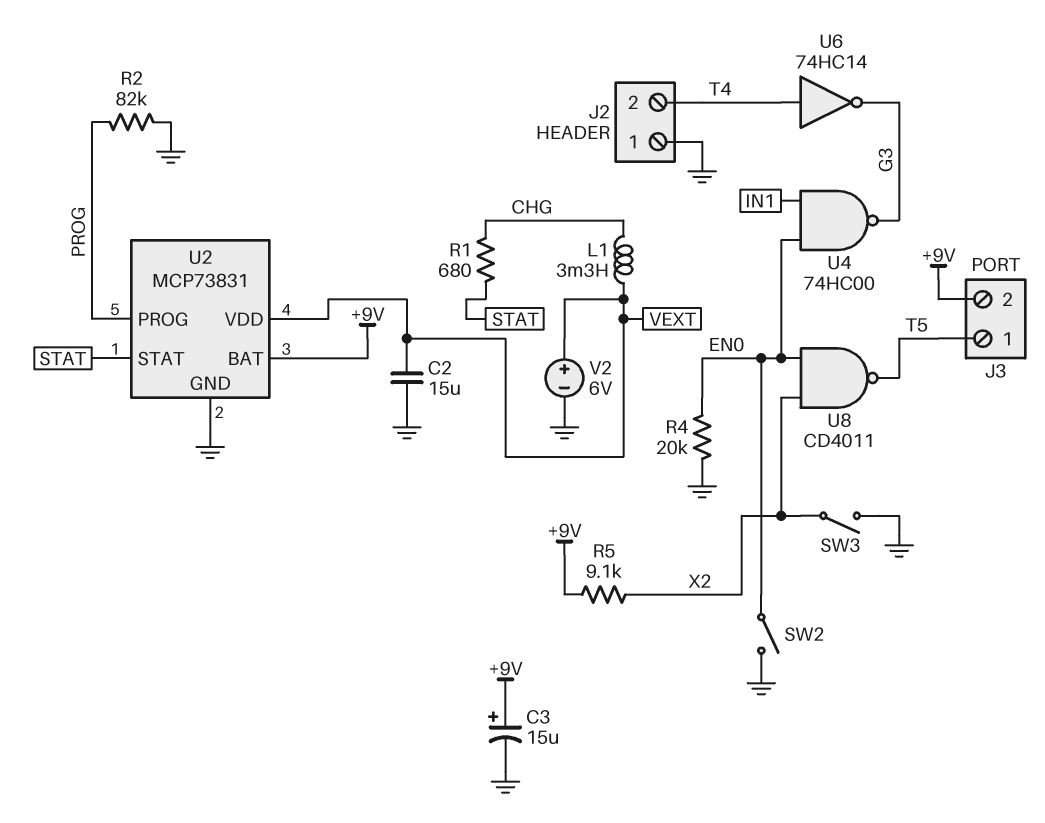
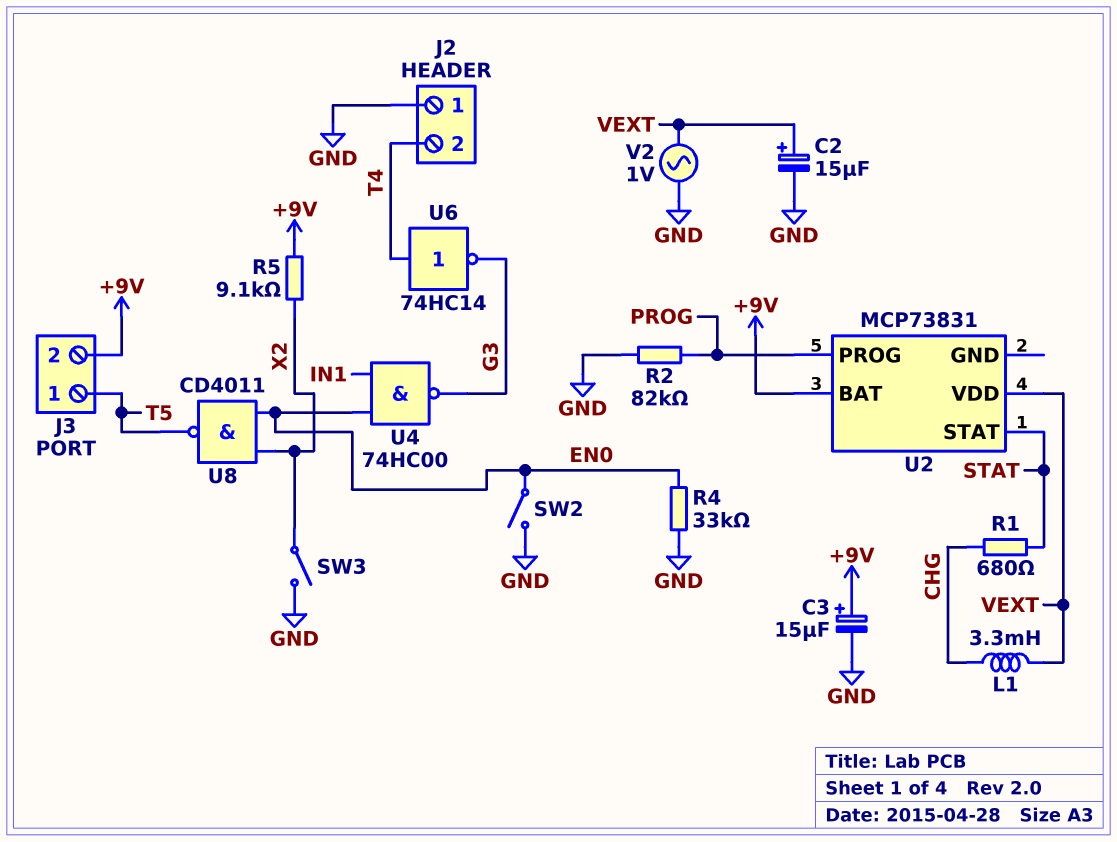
C2: 15uF (GND, VEXT) -> 15uF (plus VEXT, minus GND)
R4: 20k (EN0, GND) -> 33k (EN0, GND)
U2 pin GND: GND -> none
V2: 6V (plus VEXT, minus GND) -> AC 1V (GND, VEXT)

